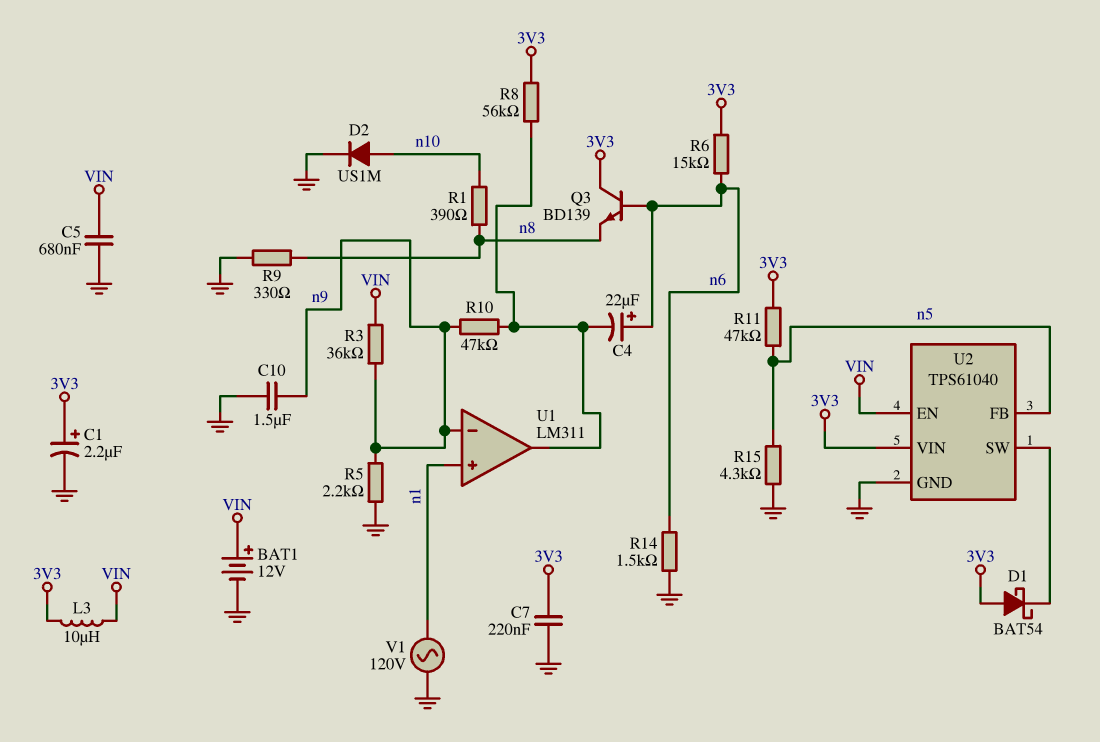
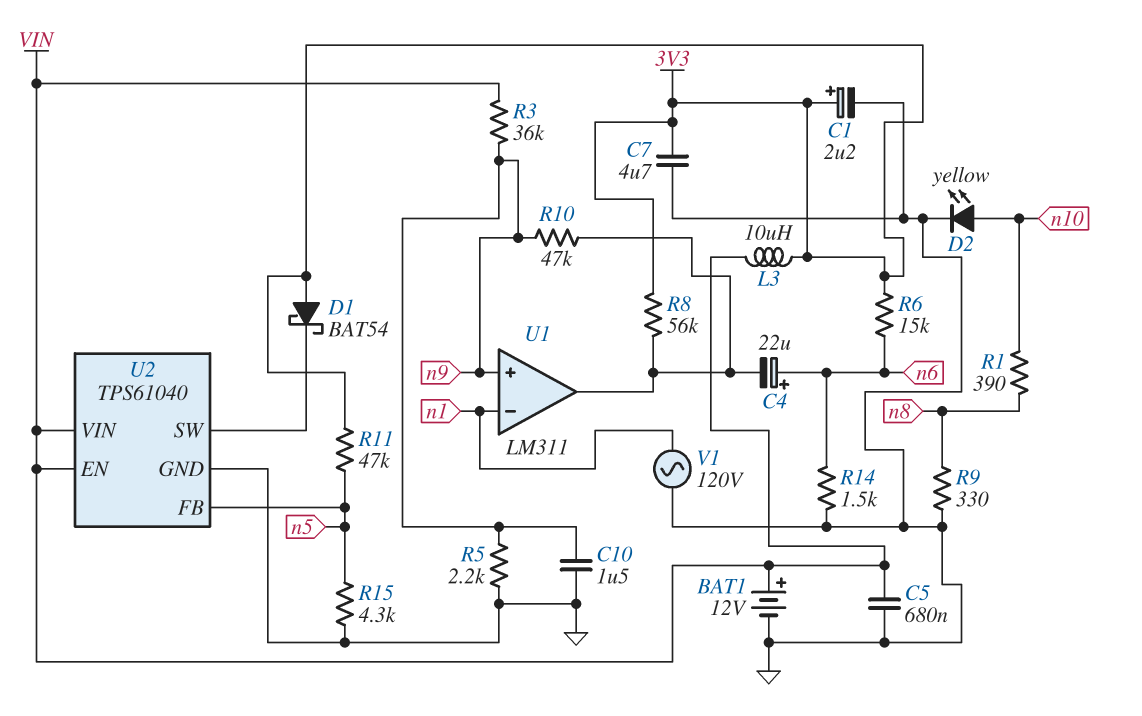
C7: 220nF (3V3, GND) -> 4.7uF (3V3, GND)
D2: diode US1M (A n10, K GND) -> LED yellow (A n10, K GND)
Q3: NPN BD139 (B n6, C 3V3, E n8) -> none
U1 pin in+: n1 -> n9
U1 pin in-: n9 -> n1
U2 pin VIN: 3V3 -> VIN

